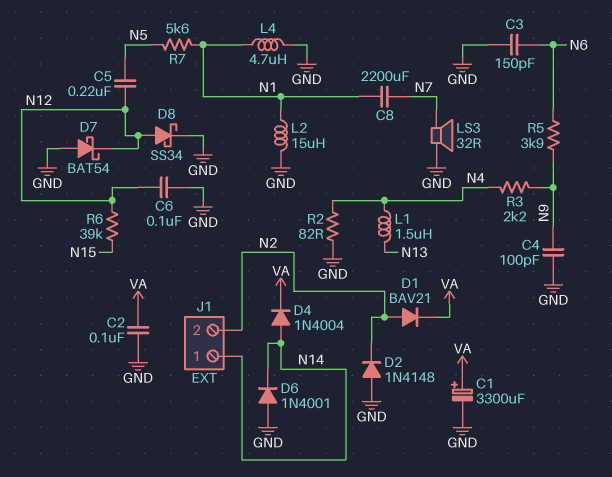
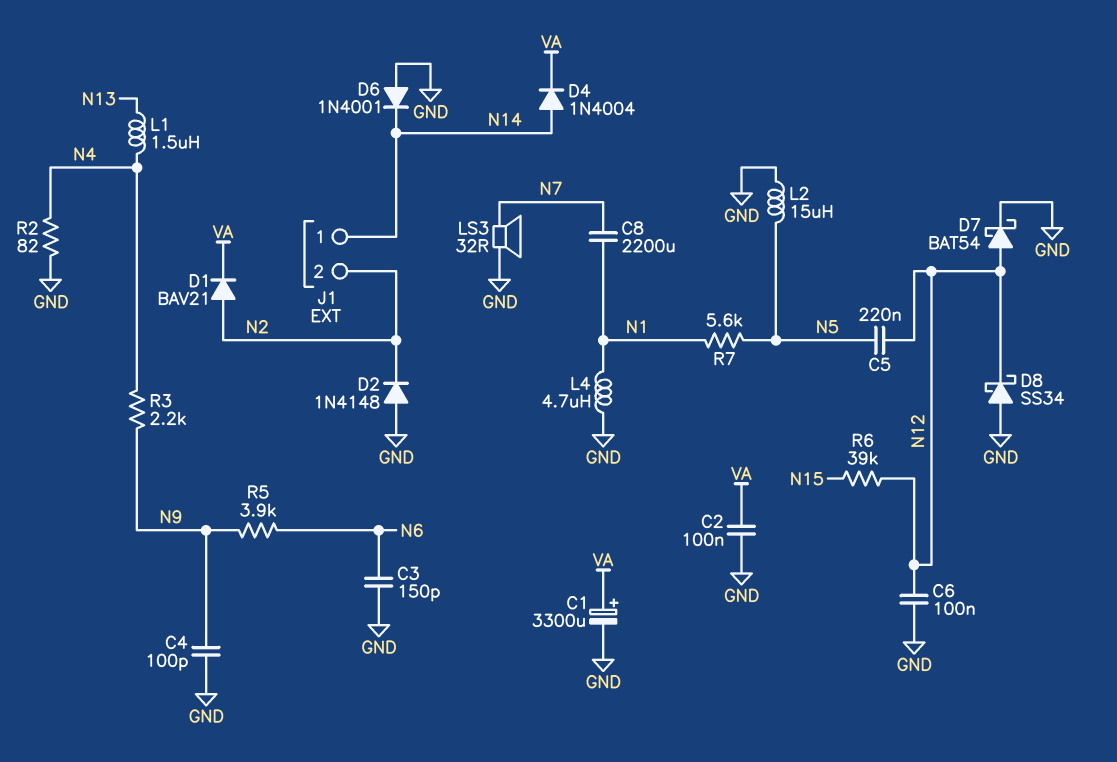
D7: schottky BAT54 (A GND, K N12) -> schottky BAT54 (A N12, K GND)
D8: schottky SS34 (A N12, K GND) -> schottky SS34 (A GND, K N12)
L2: 15uH (GND, N1) -> 15uH (GND, N5)

